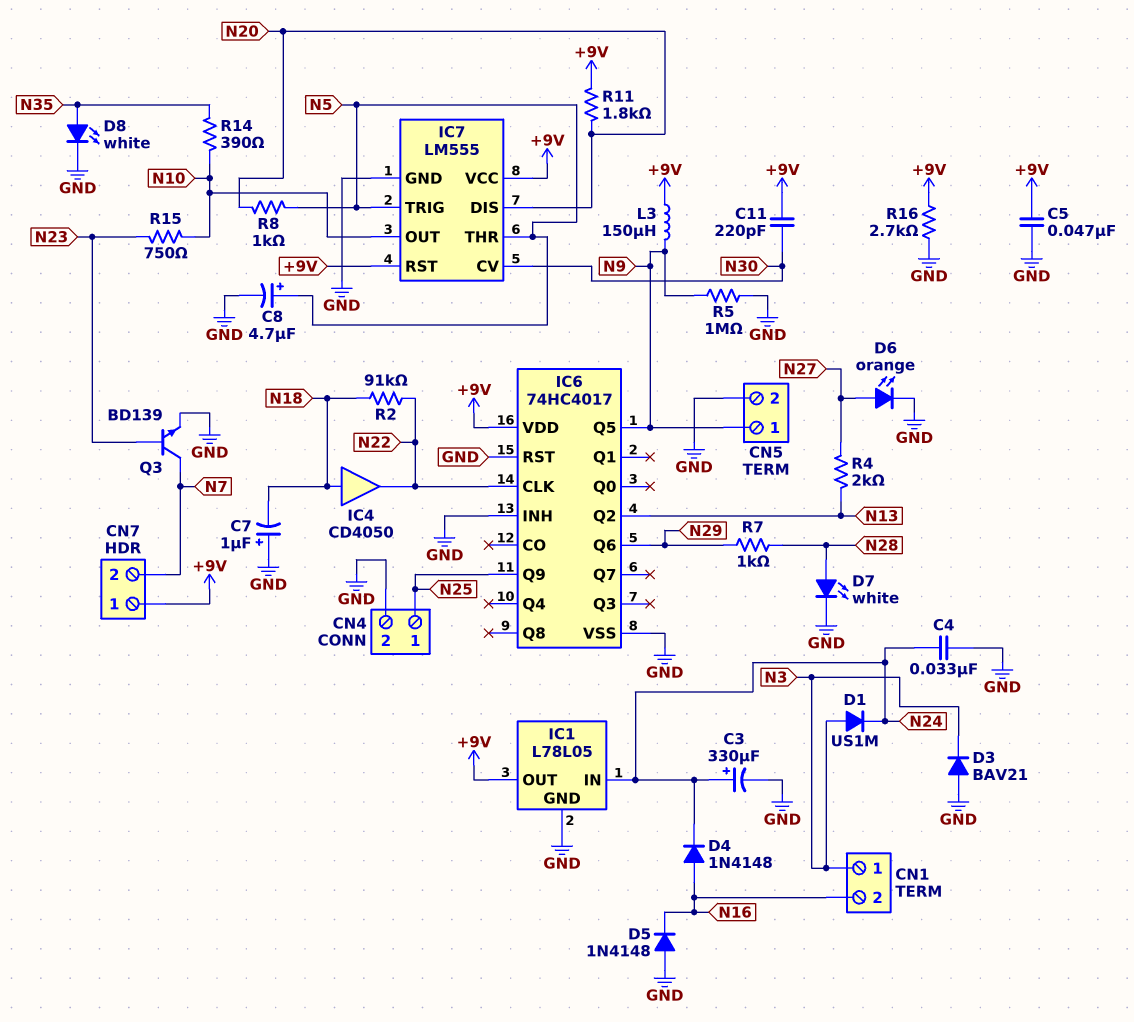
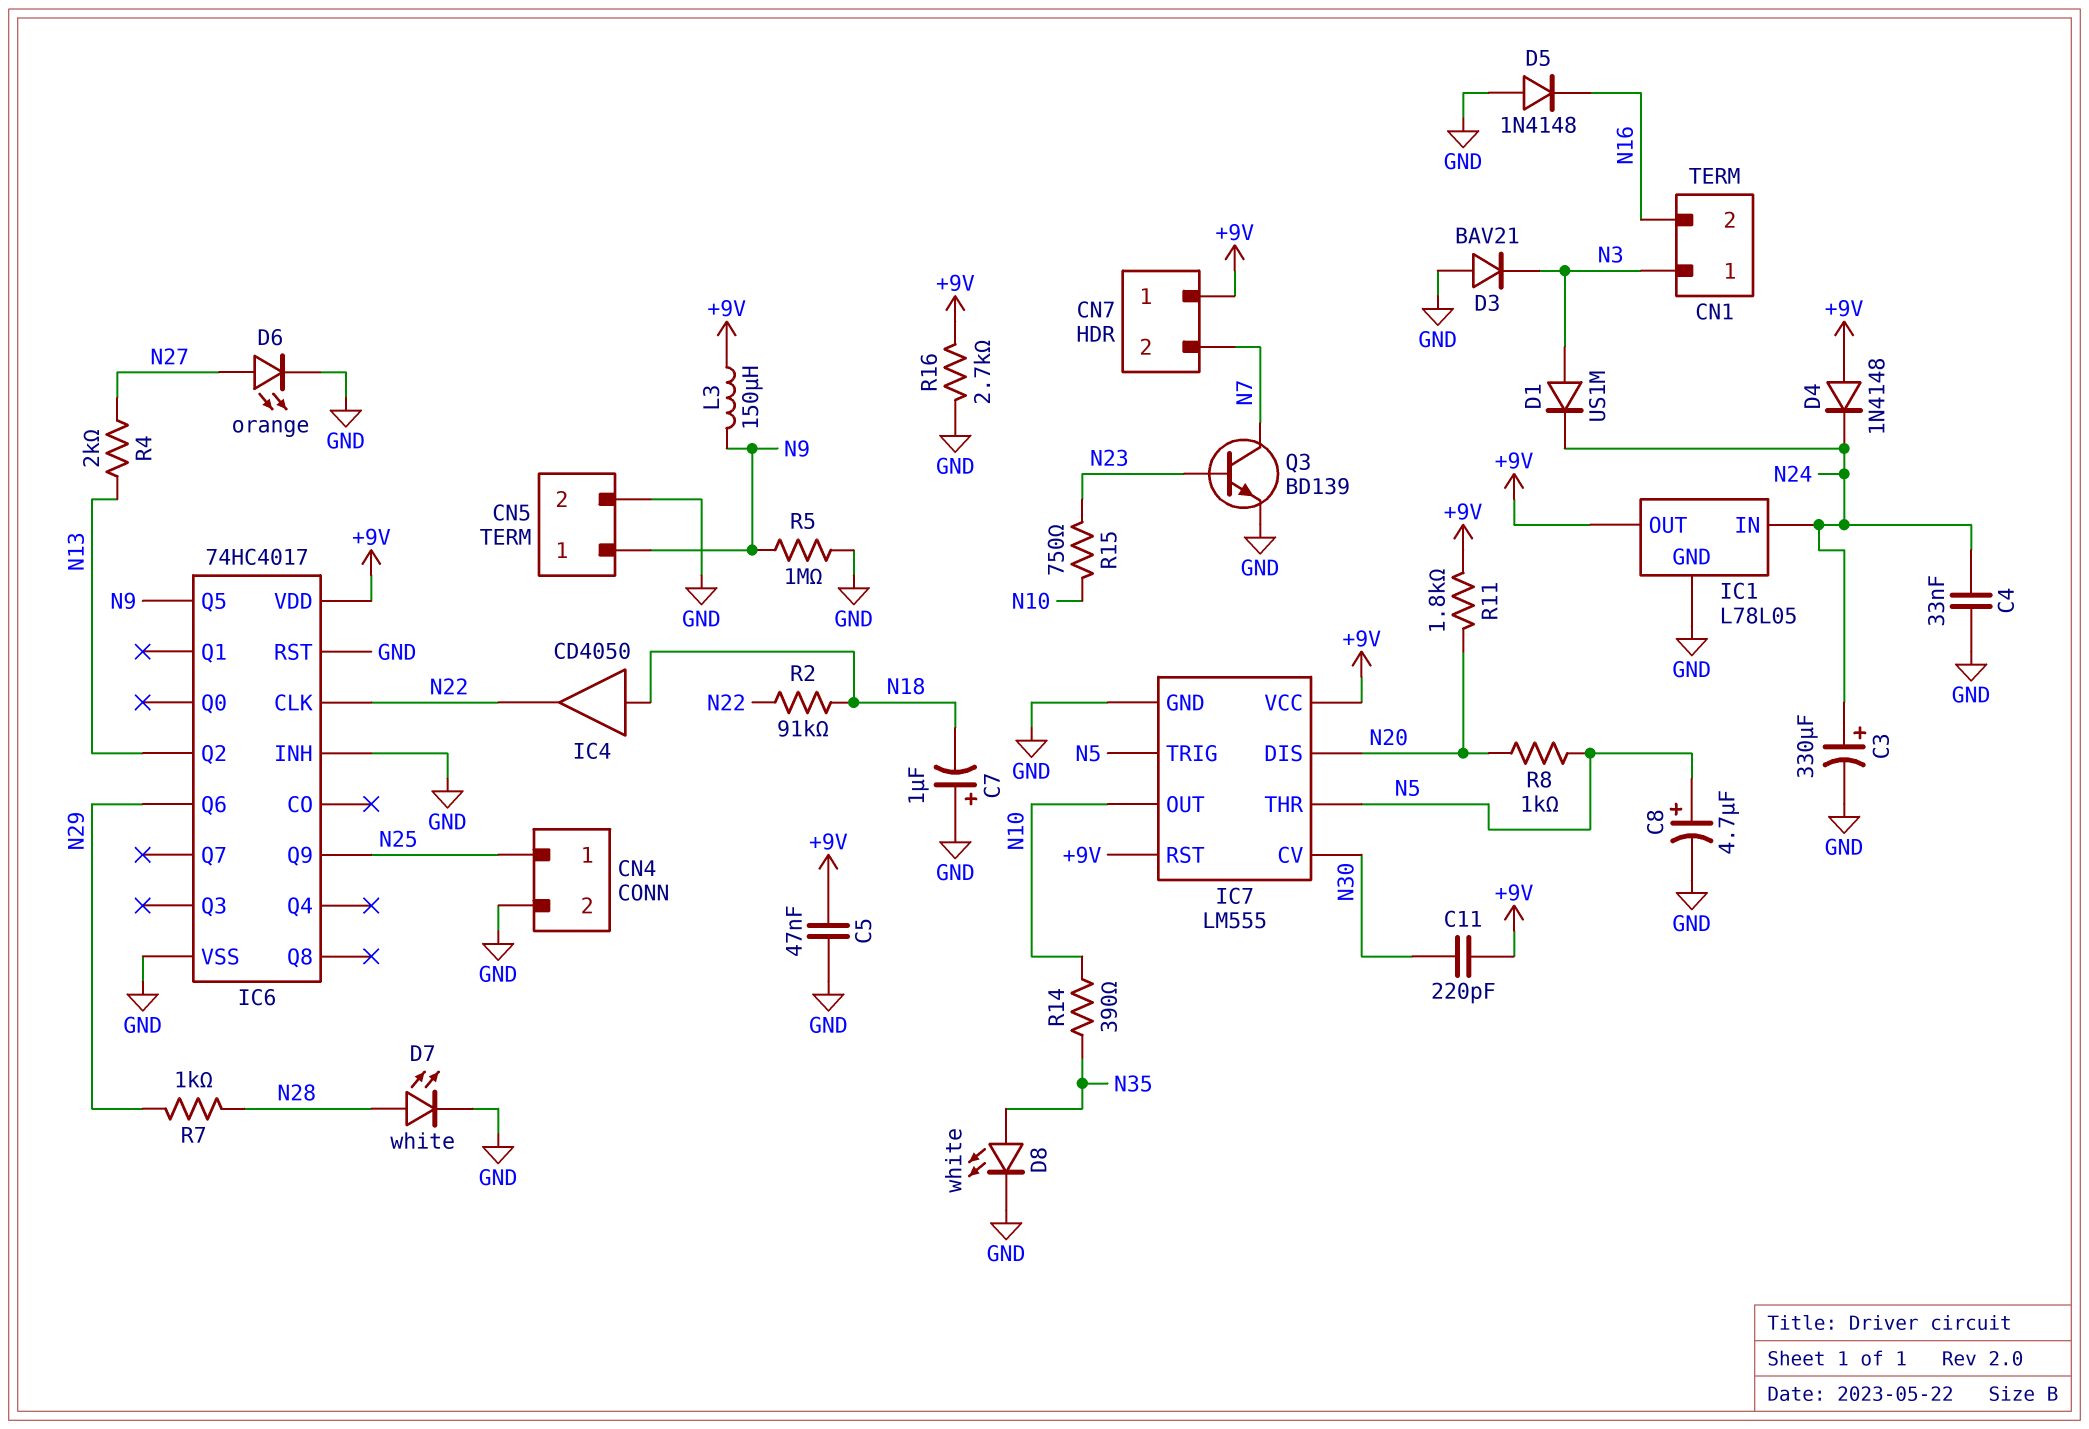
D4: diode 1N4148 (A N16, K N24) -> diode 1N4148 (A +9V, K N24)

